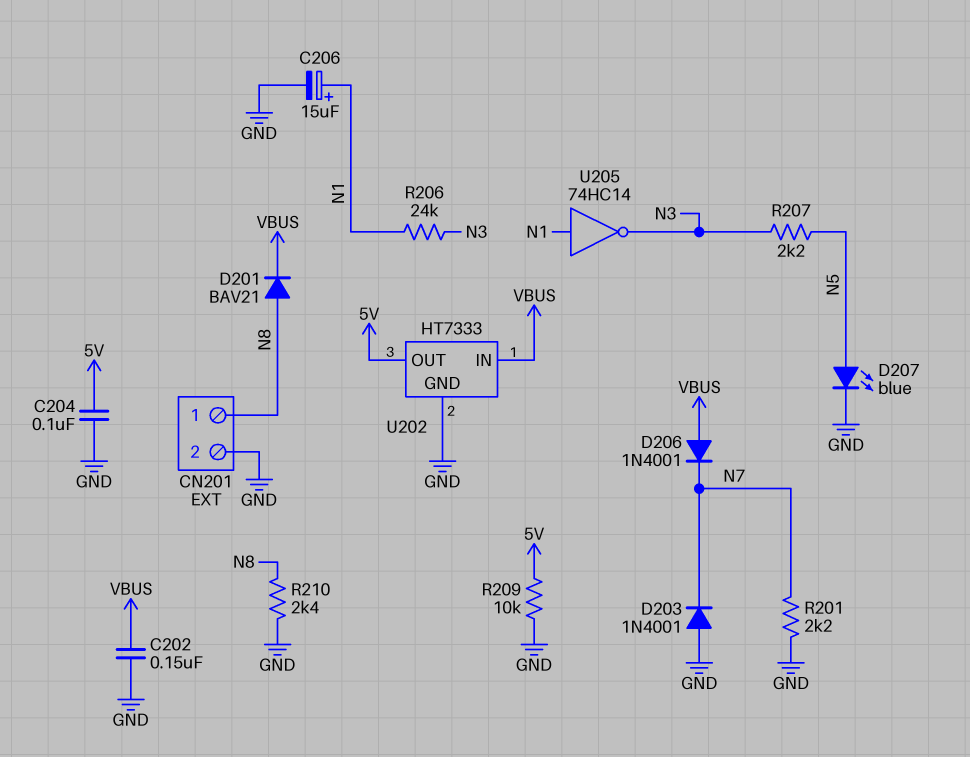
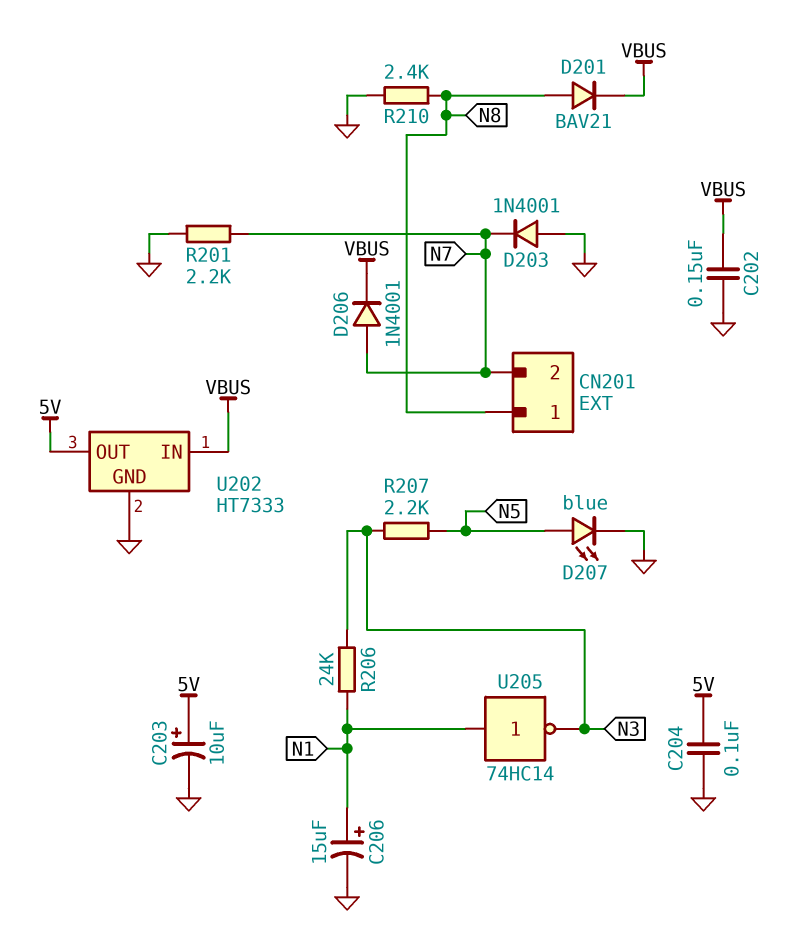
C203: none -> 10uF (plus 5V, minus GND)
CN201 pin 2: GND -> N7
D206: diode 1N4001 (A VBUS, K N7) -> diode 1N4001 (A N7, K VBUS)
R209: 10k (5V, GND) -> none

